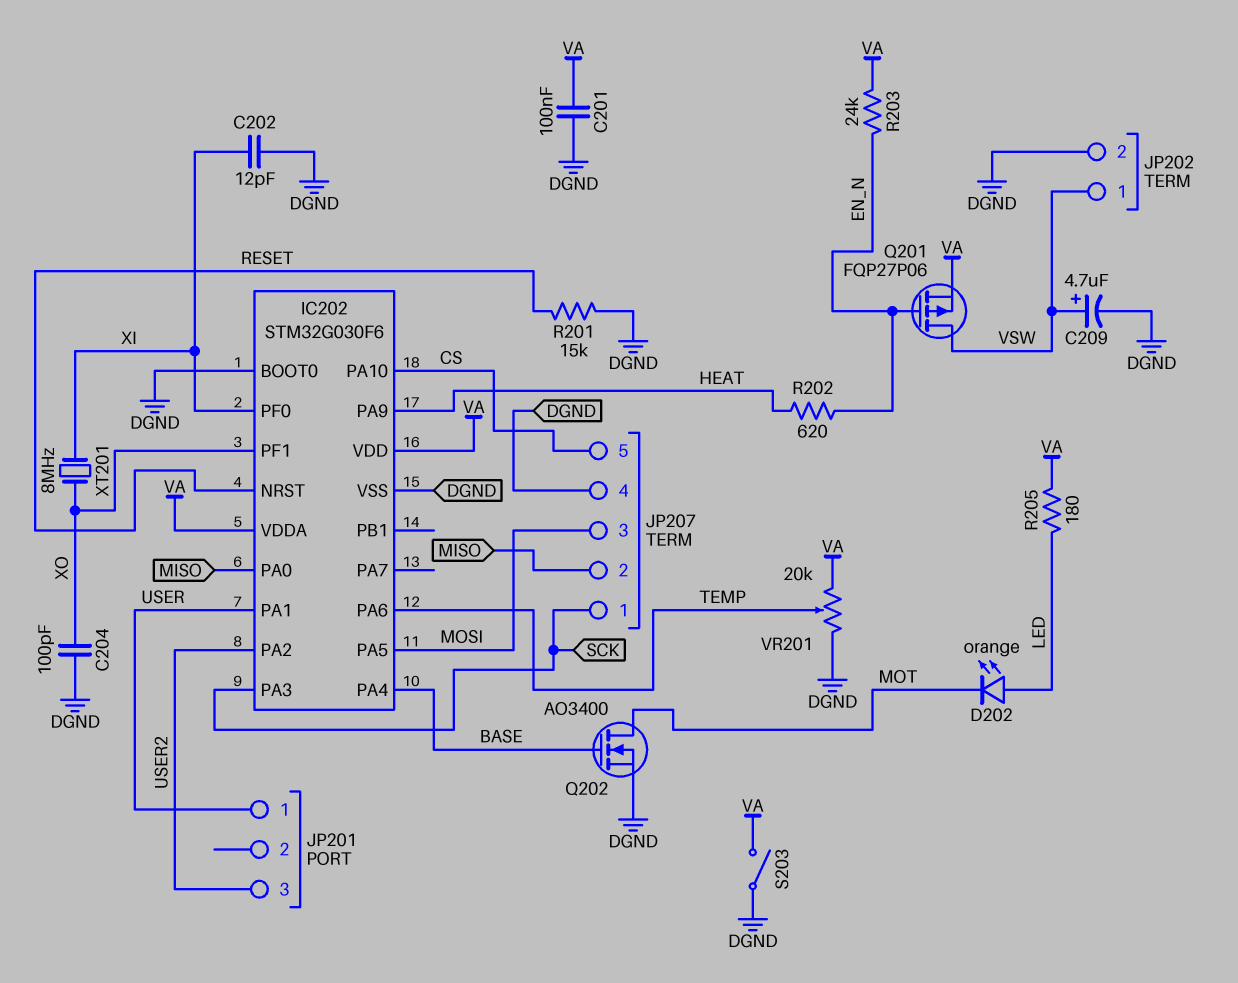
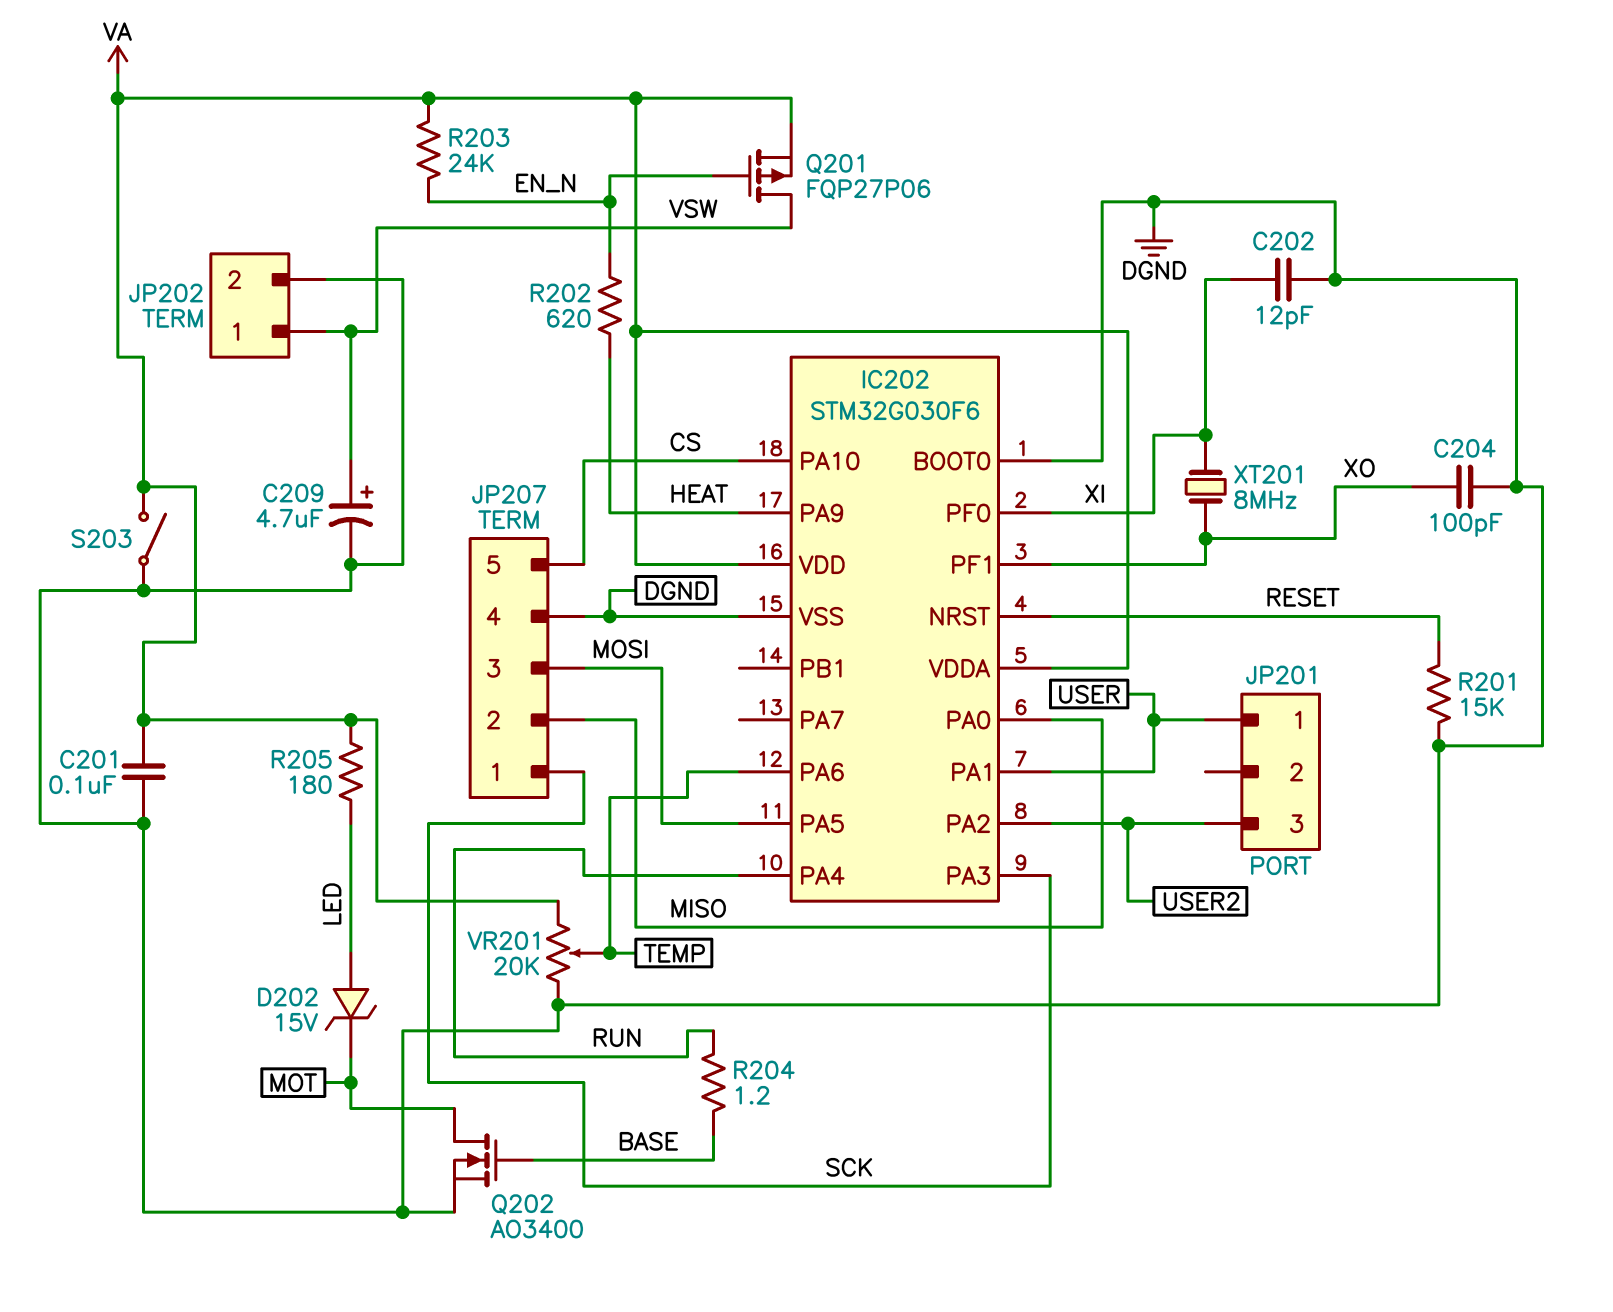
D202: LED orange (A LED, K MOT) -> zener 15V (A LED, K MOT)
IC202 pin PA4: BASE -> RUN
R204: none -> 1.2 (BASE, RUN)

